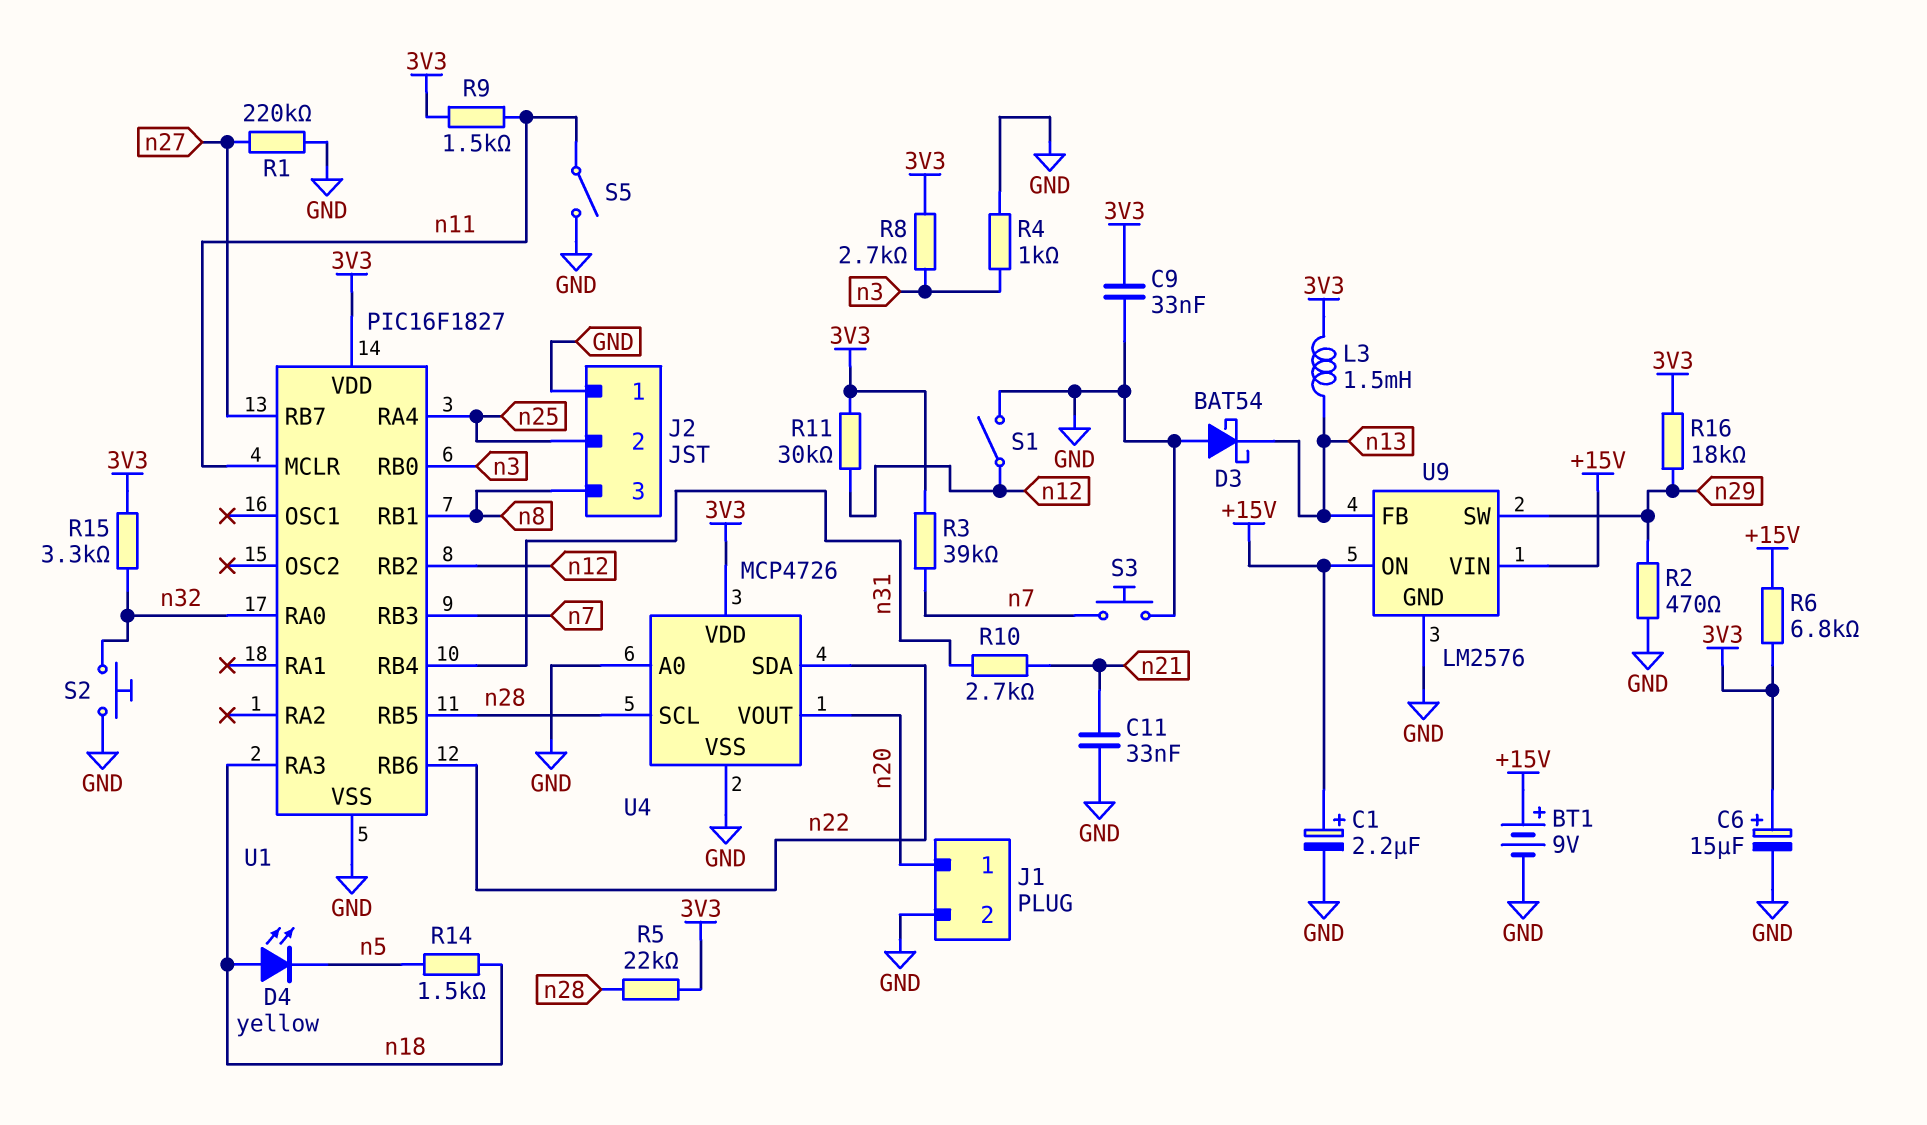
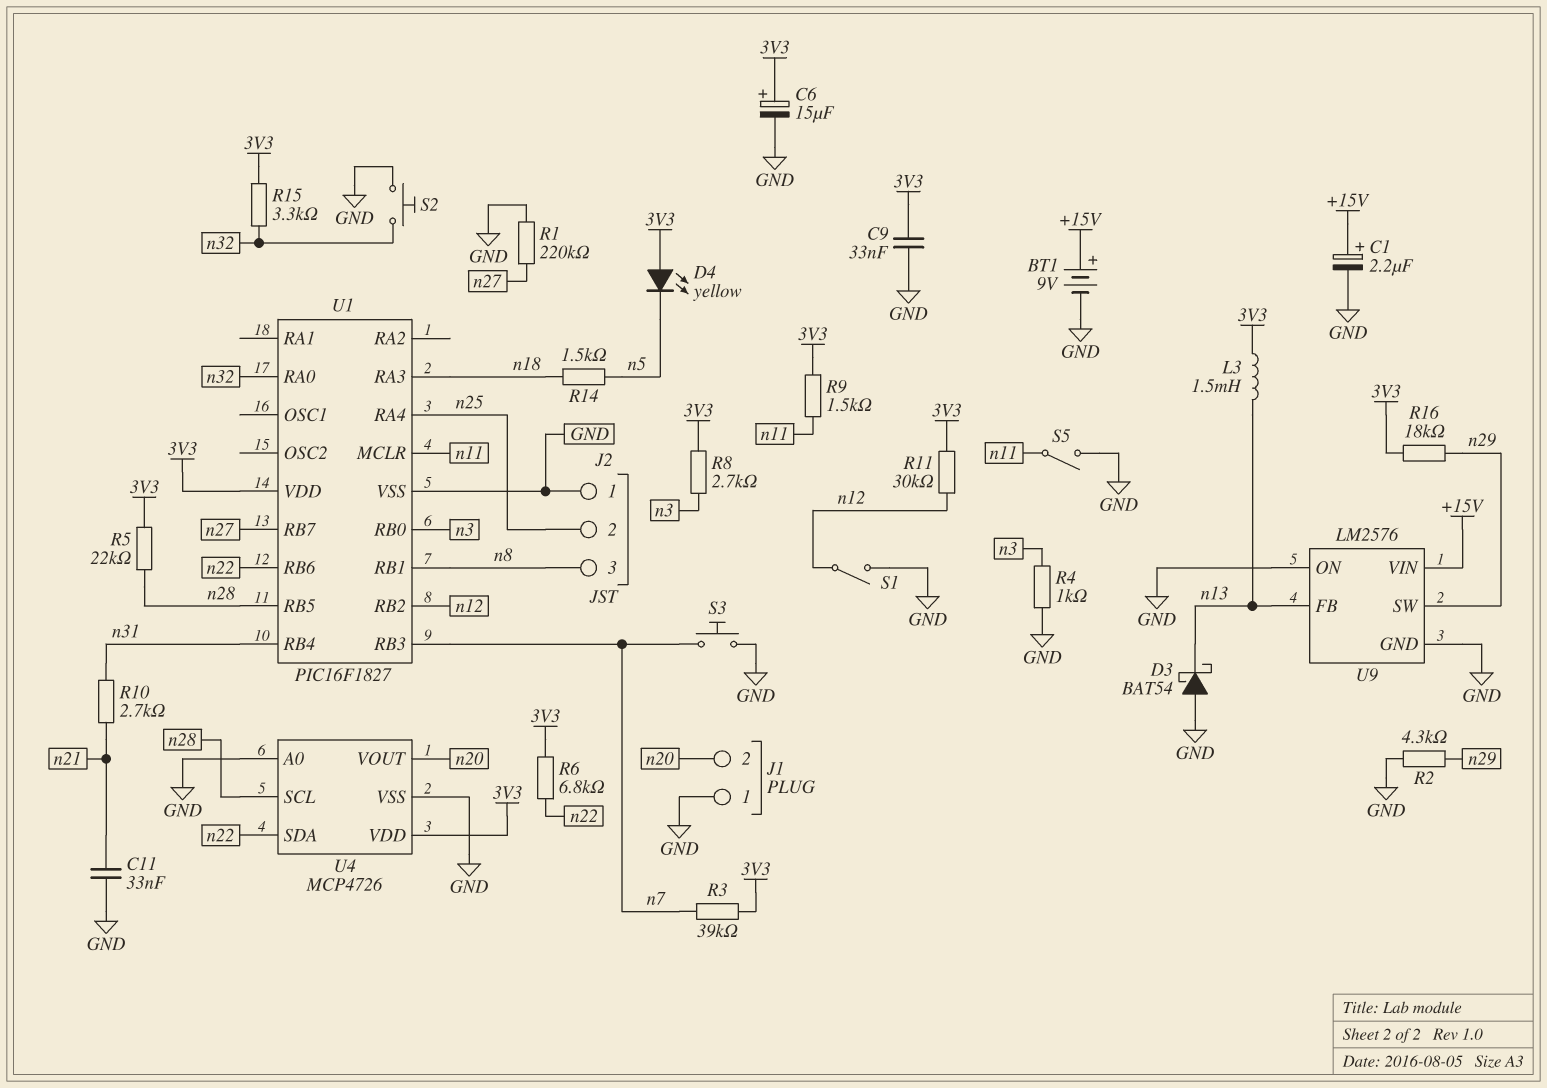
D4: LED yellow (A n18, K n5) -> LED yellow (A 3V3, K n5)
J1 pin 1: n20 -> GND
J1 pin 2: GND -> n20
R2: 470 (GND, n29) -> 4.3k (GND, n29)
R6: 6.8k (+15V, 3V3) -> 6.8k (3V3, n22)
U9 pin ON: +15V -> GND

